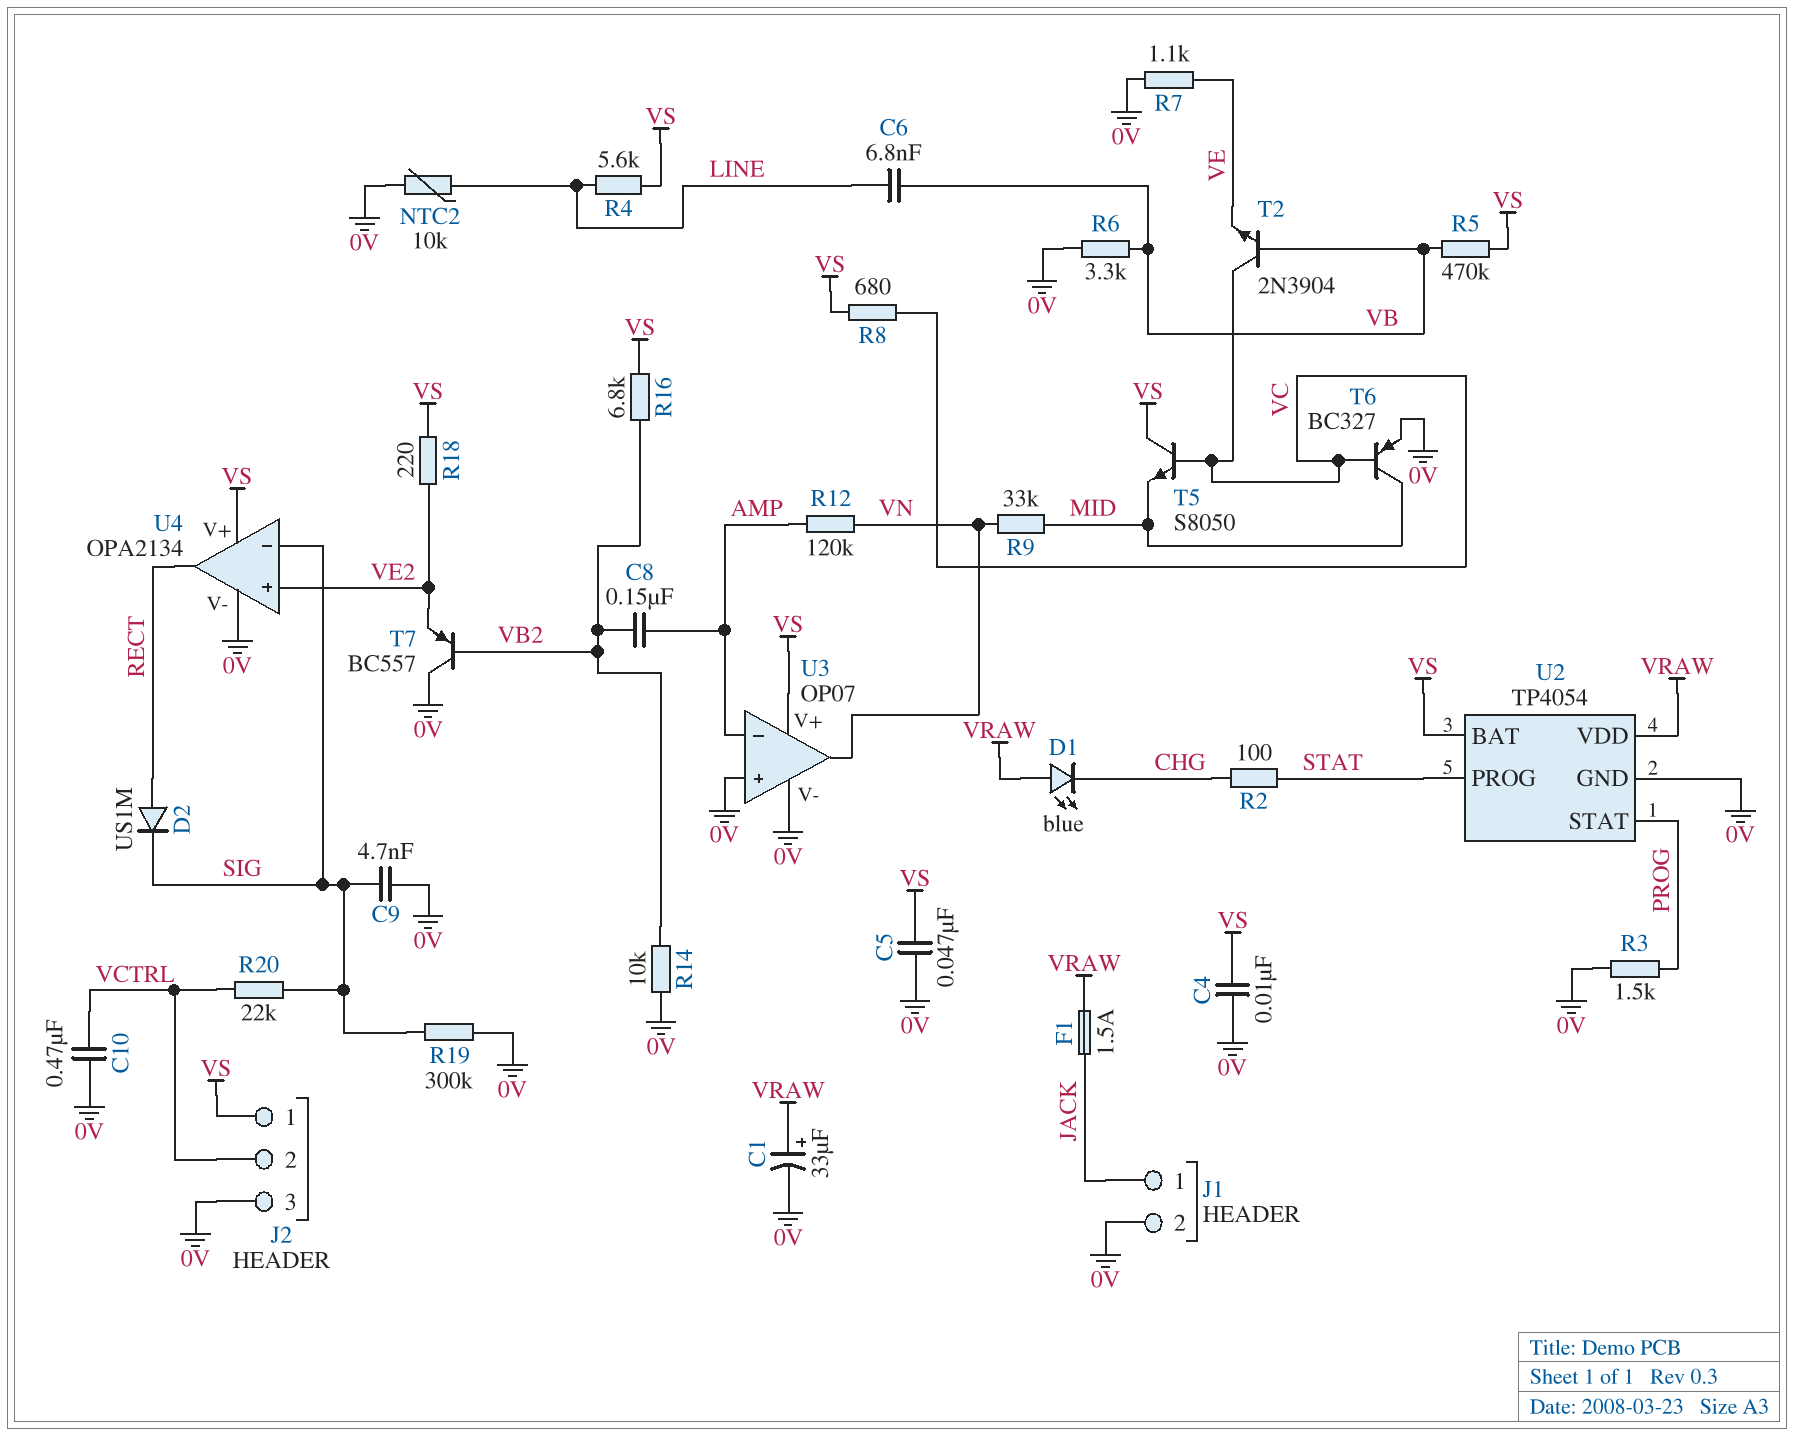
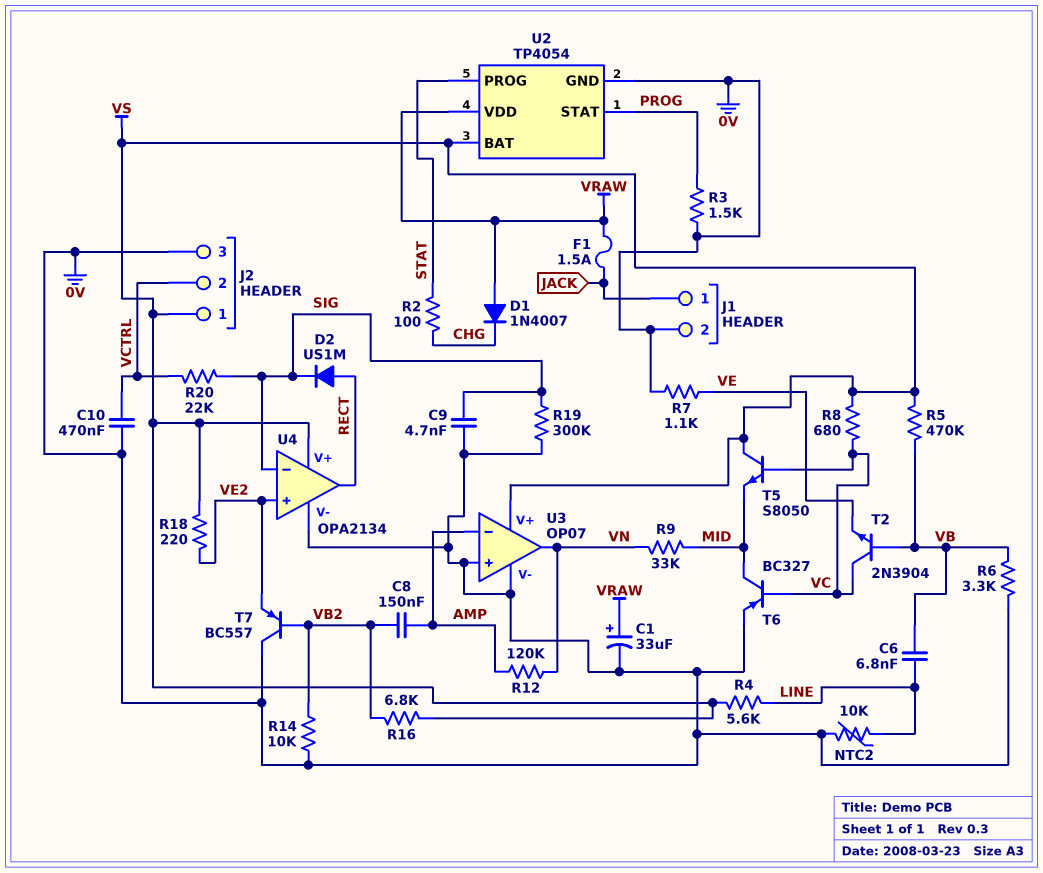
C4: 10nF (0V, VS) -> none
C5: 47nF (0V, VS) -> none
D1: LED blue (A VRAW, K CHG) -> diode 1N4007 (A VRAW, K CHG)

